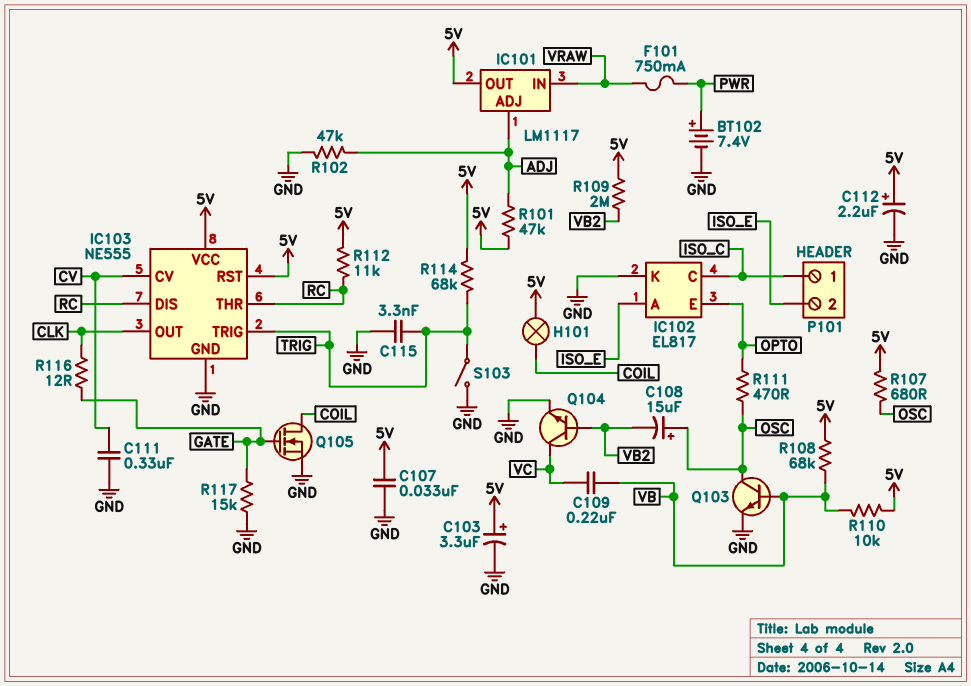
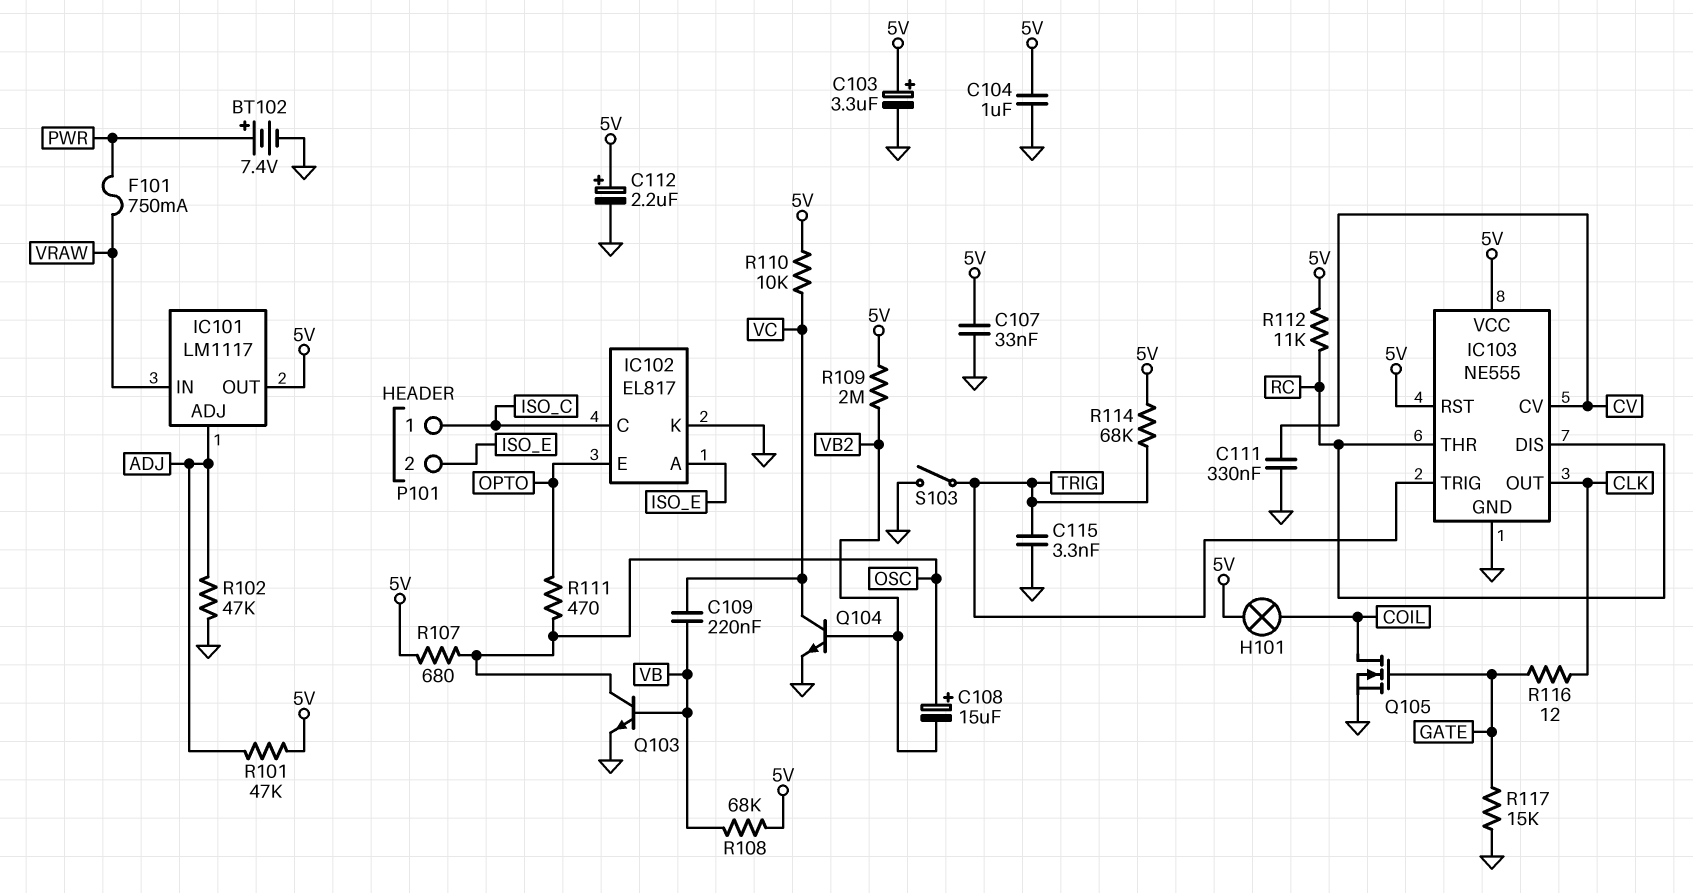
C104: none -> 1uF (5V, GND)
R110: 10k (5V, VB) -> 10k (5V, VC)

